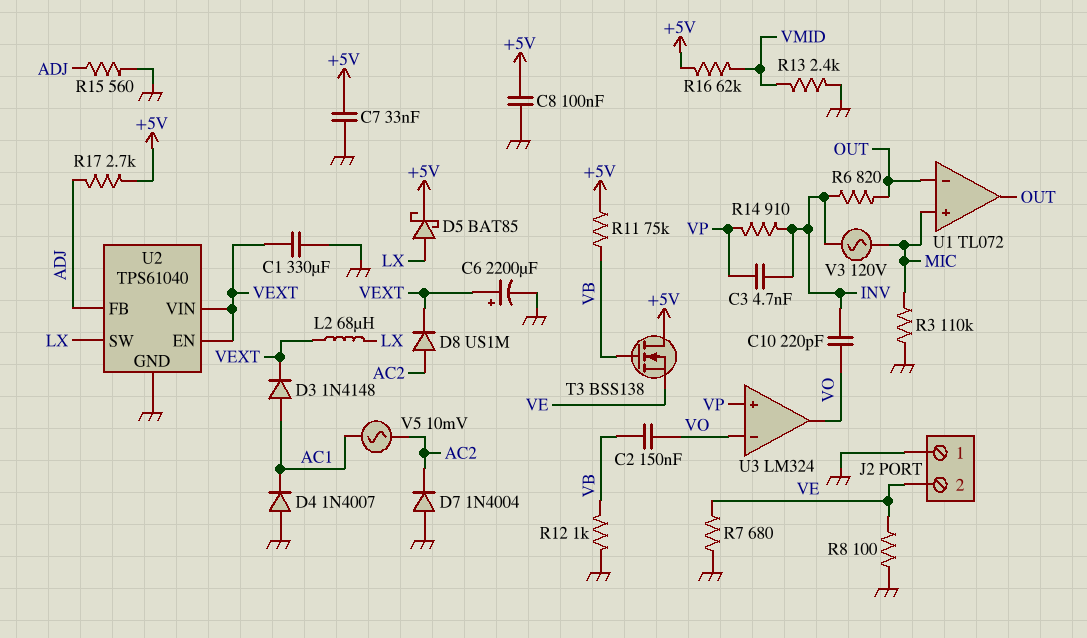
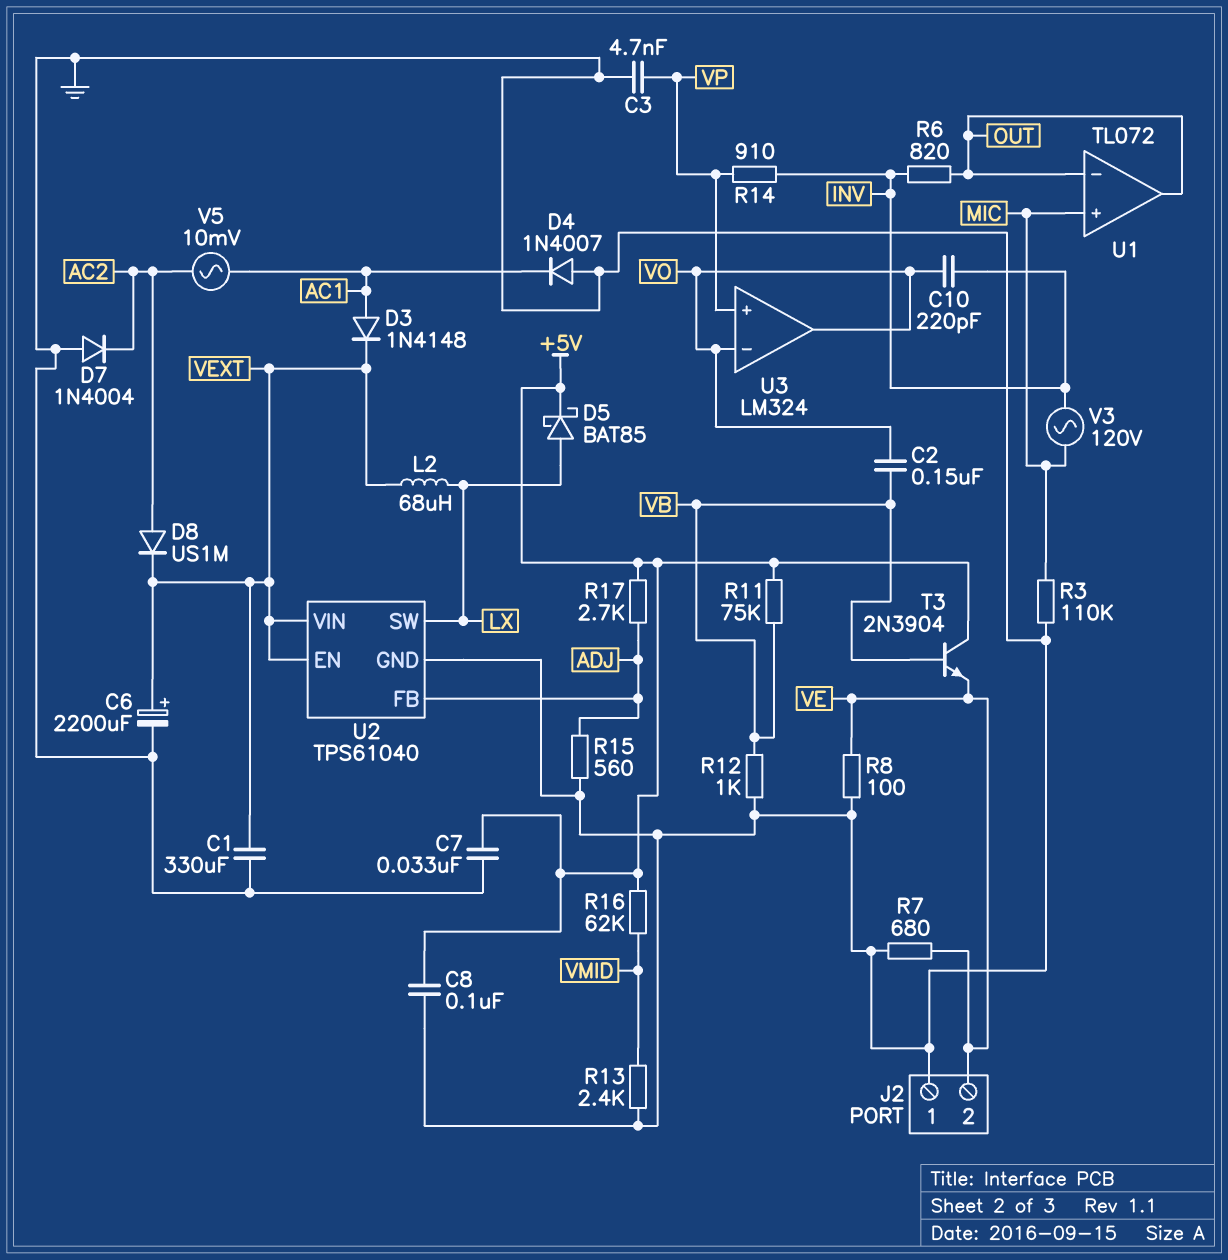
C3: 4.7nF (INV, VP) -> 4.7nF (GND, VP)
T3: NMOS BSS138 (G VB, D +5V, S VE) -> NPN 2N3904 (B VB, C +5V, E VE)

